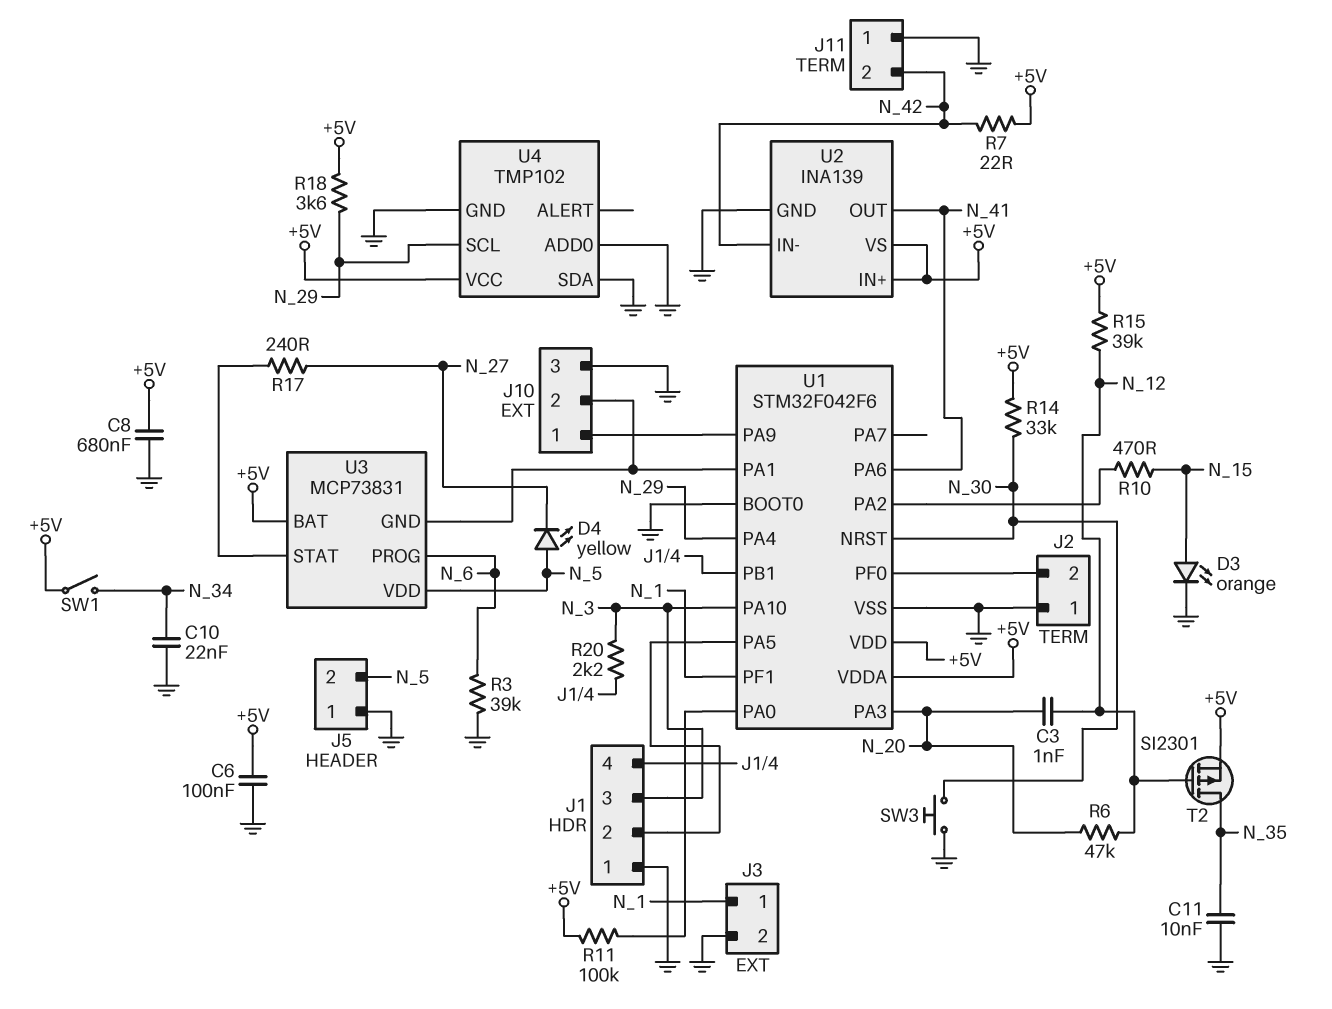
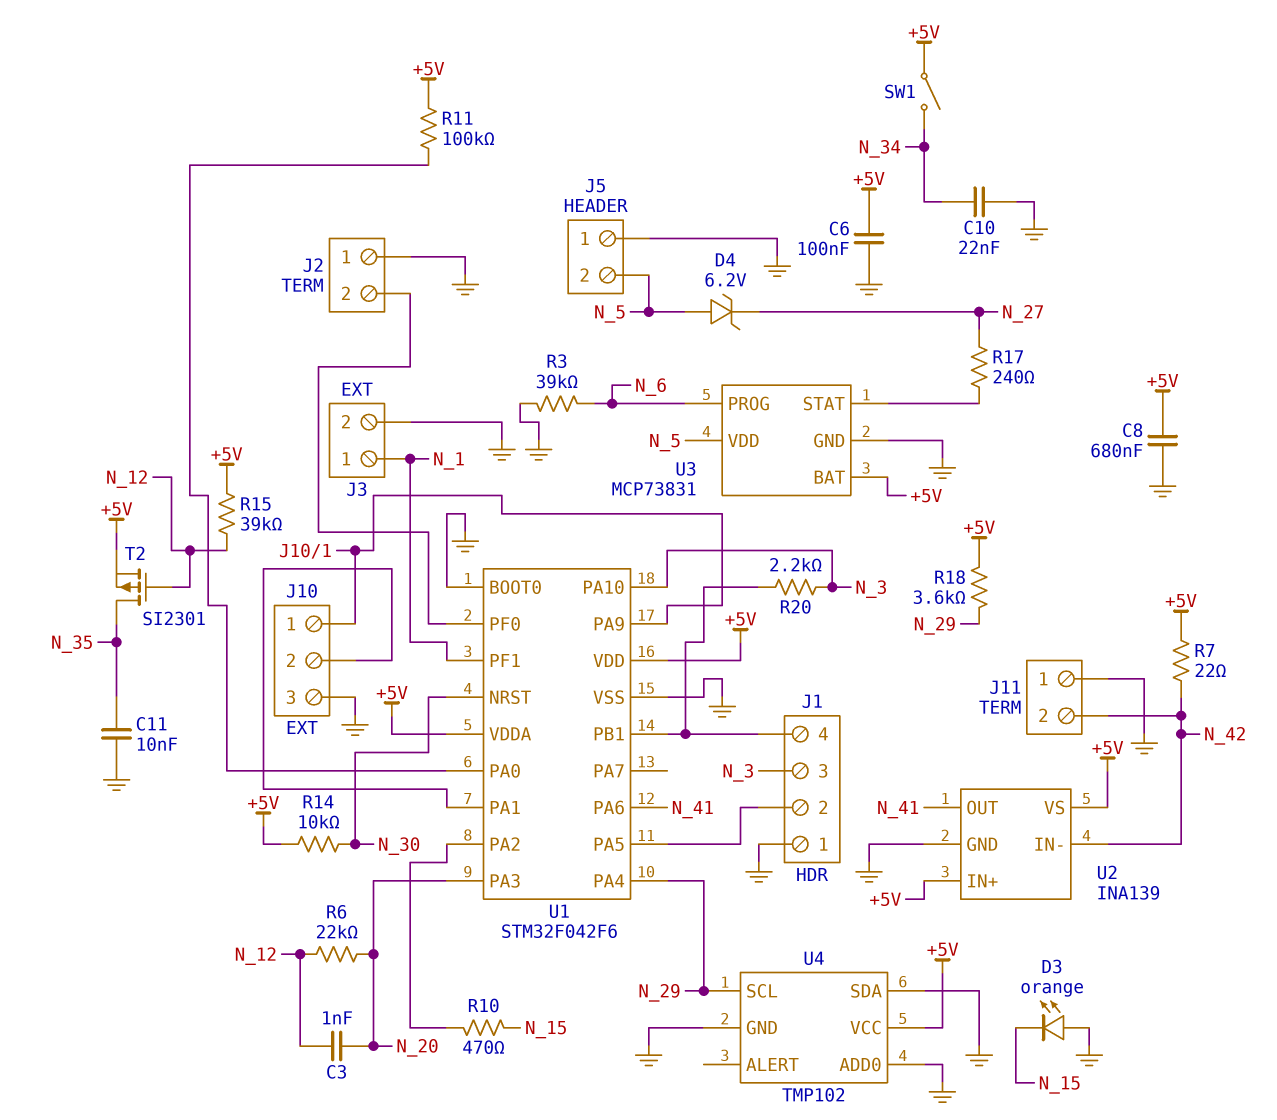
D3: LED orange (A N_15, K GND) -> LED orange (A GND, K N_15)
D4: LED yellow (A N_5, K N_27) -> zener 6.2V (A N_5, K N_27)
R6: 47k (N_12, N_20) -> 22k (N_12, N_20)
R14: 33k (+5V, N_30) -> 10k (+5V, N_30)
SW3: button (GND, N_30) -> none
U3 pin GND: J10/2 -> GND

